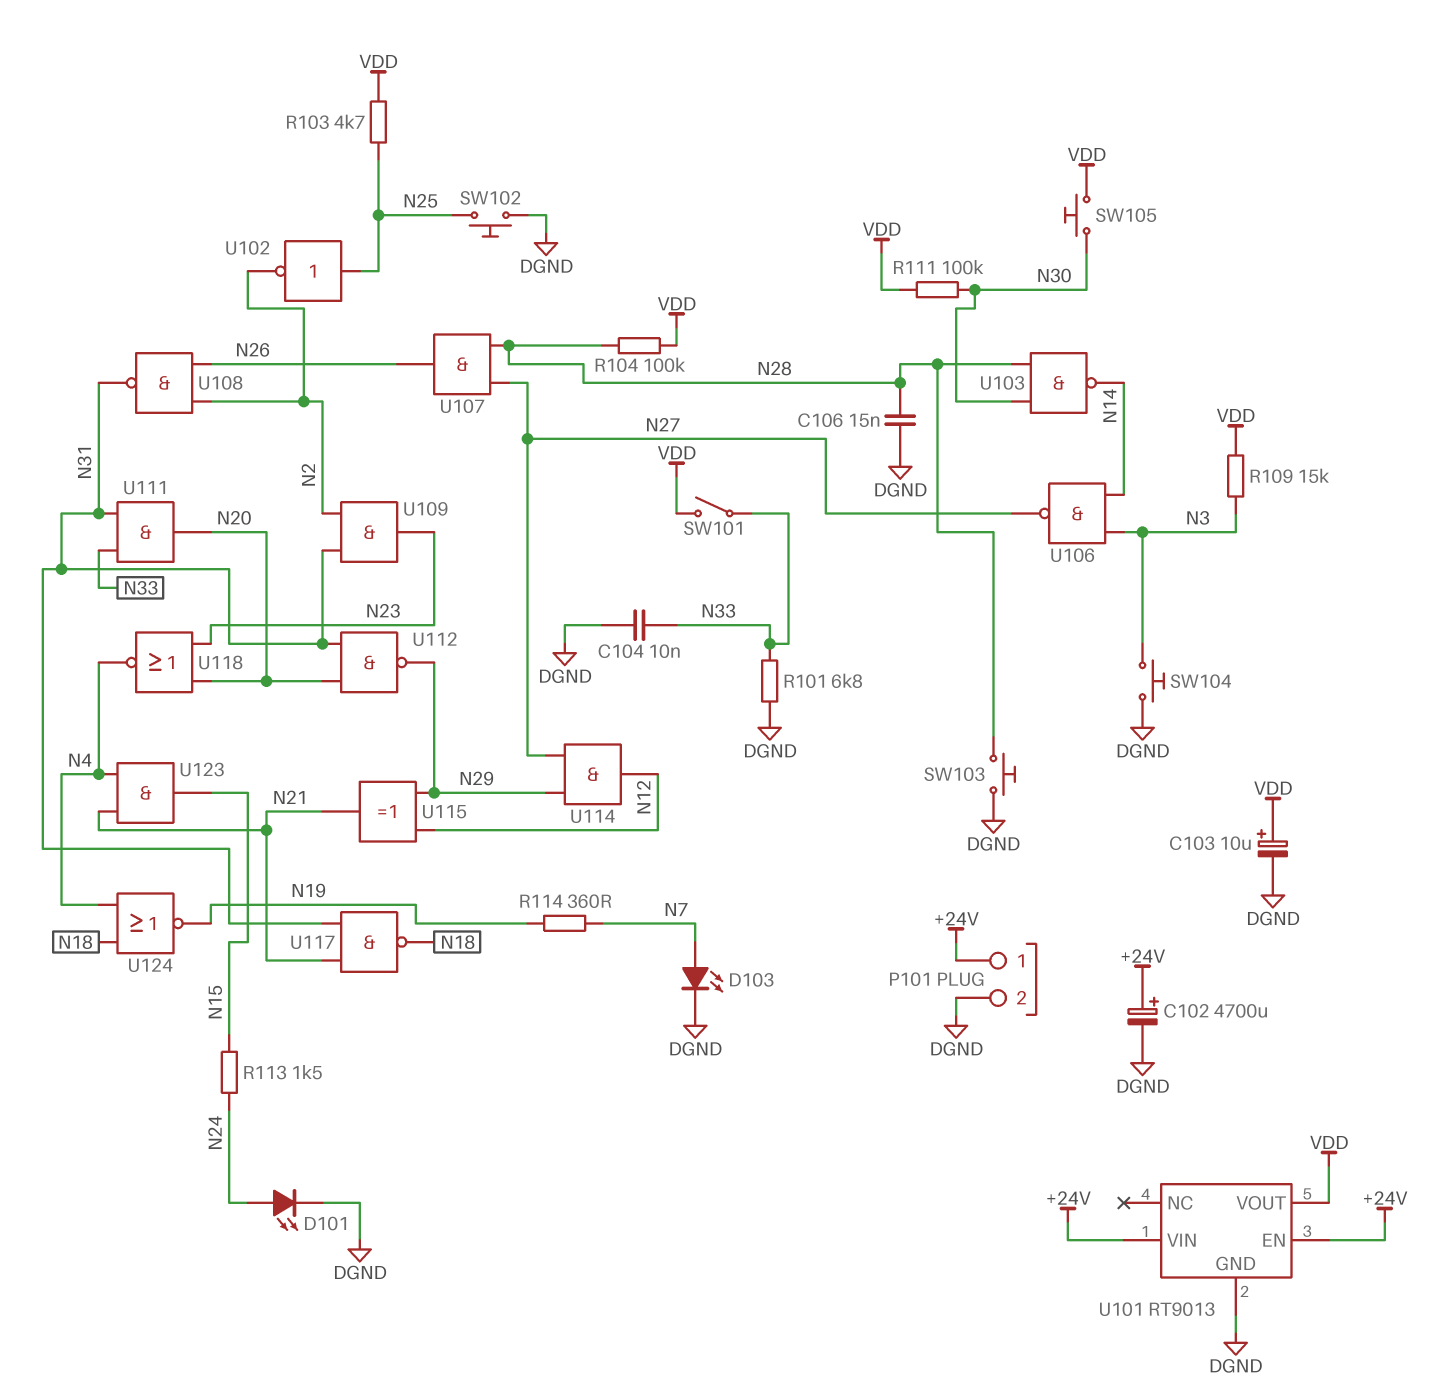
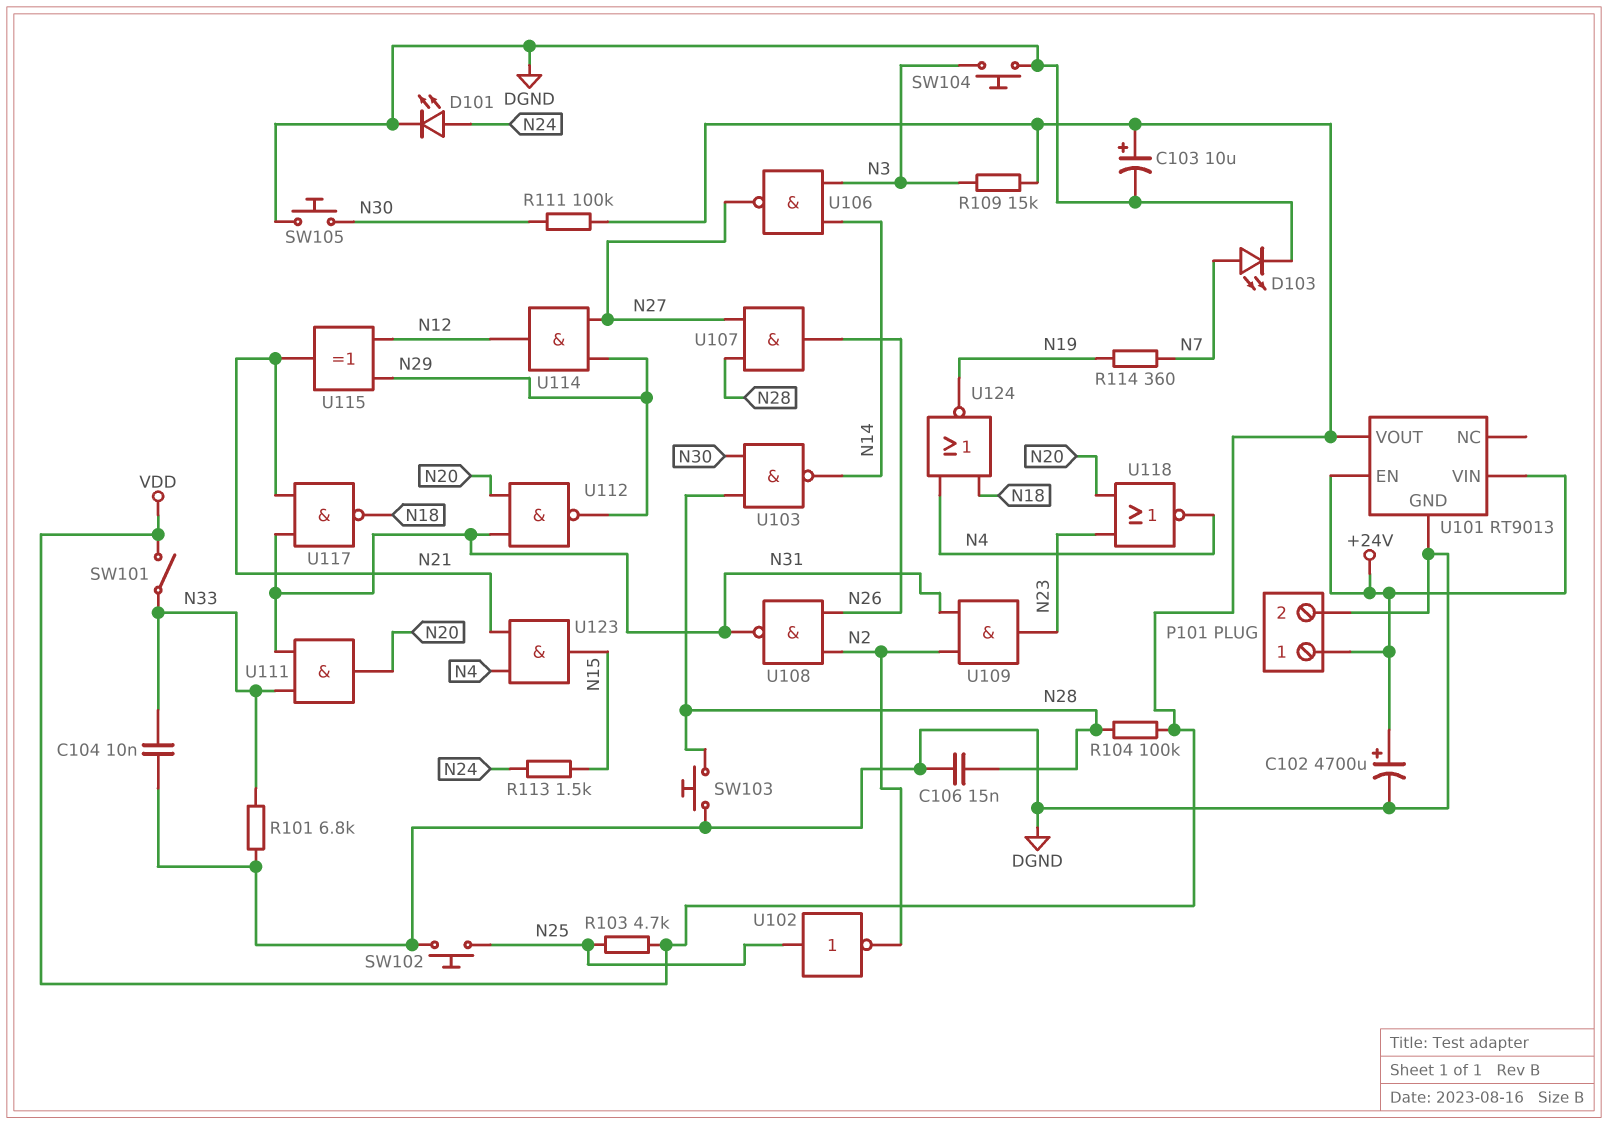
SW105: button (N30, VDD) -> button (DGND, N30)

